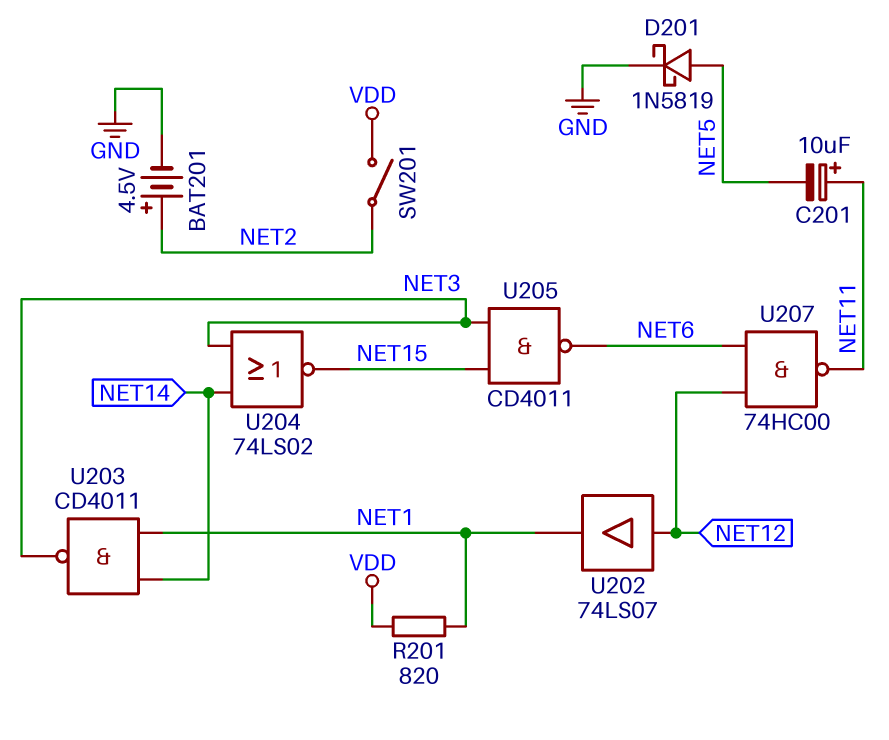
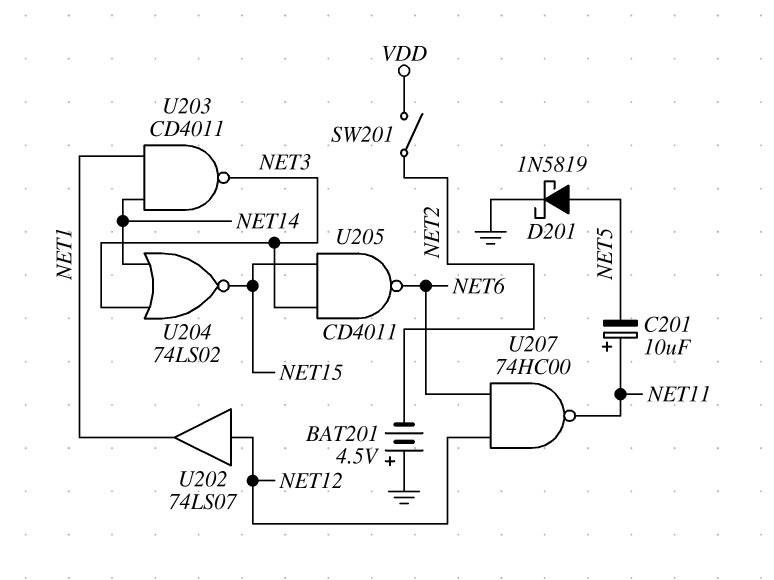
BAT201: 4.5V (plus NET2, minus GND) -> 4.5V (plus GND, minus NET2)
R201: 820 (NET1, VDD) -> none

